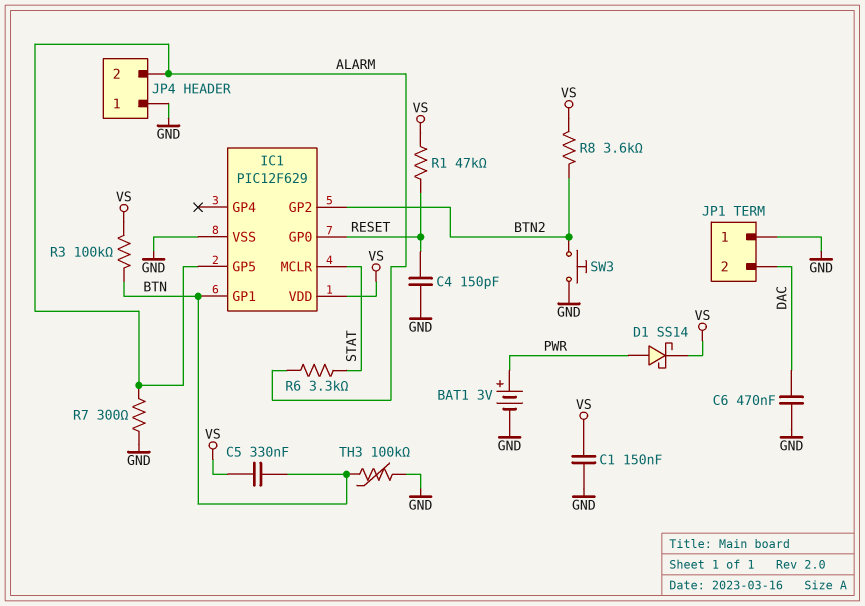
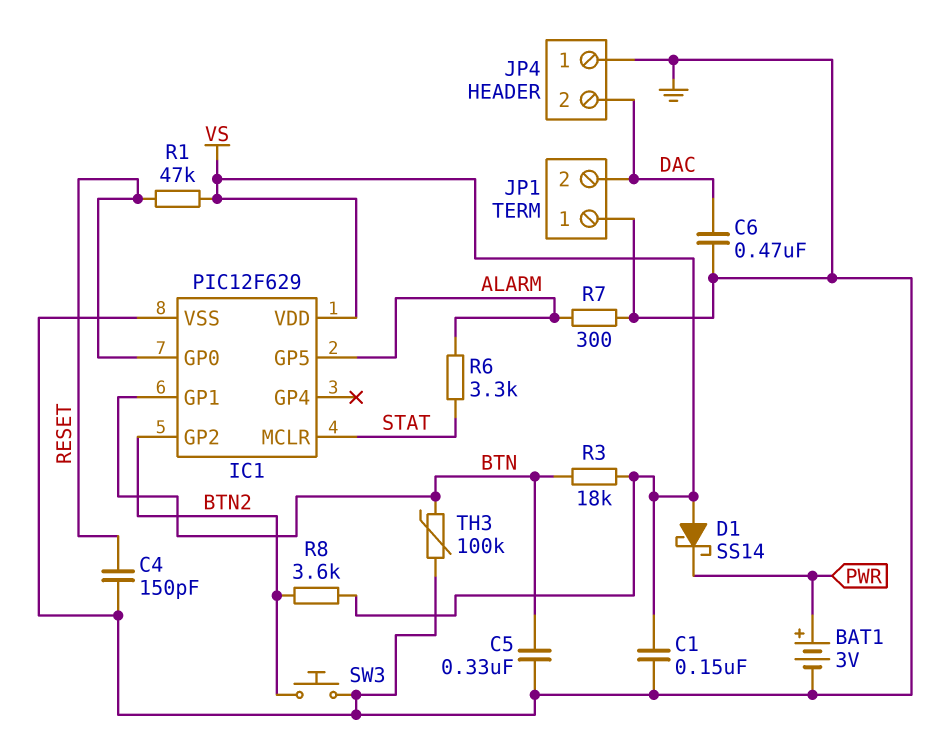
C5: 330nF (BTN, VS) -> 330nF (BTN, GND)
D1: schottky SS14 (A PWR, K VS) -> schottky SS14 (A VS, K PWR)
JP4 pin 2: ALARM -> DAC
R3: 100k (BTN, VS) -> 18k (BTN, VS)

